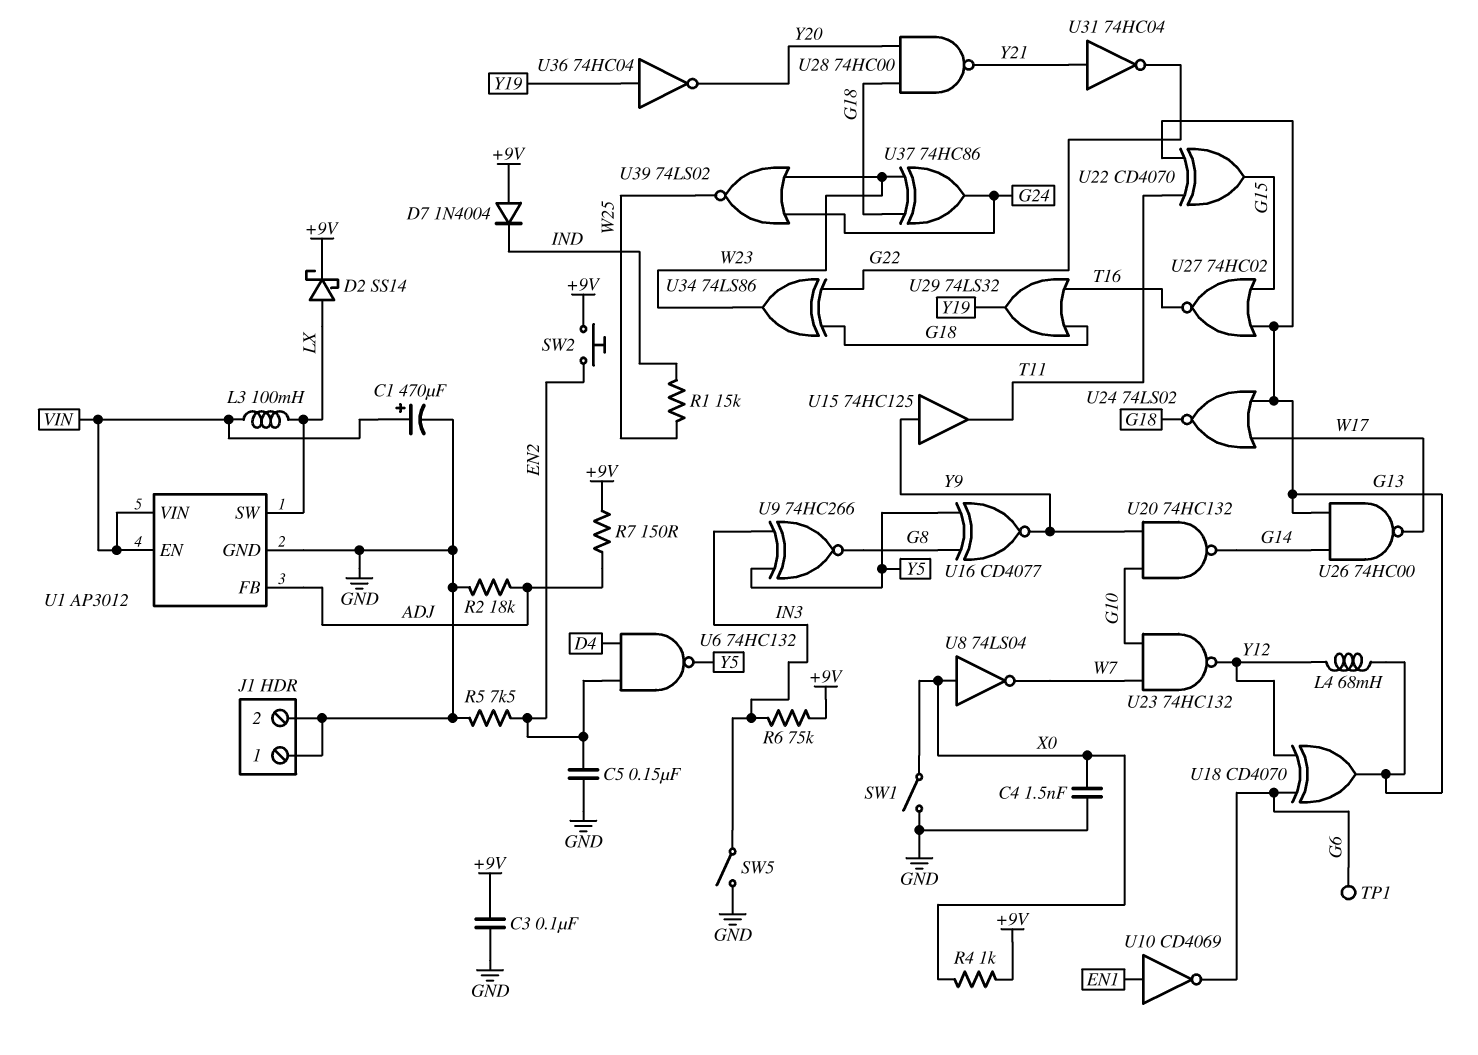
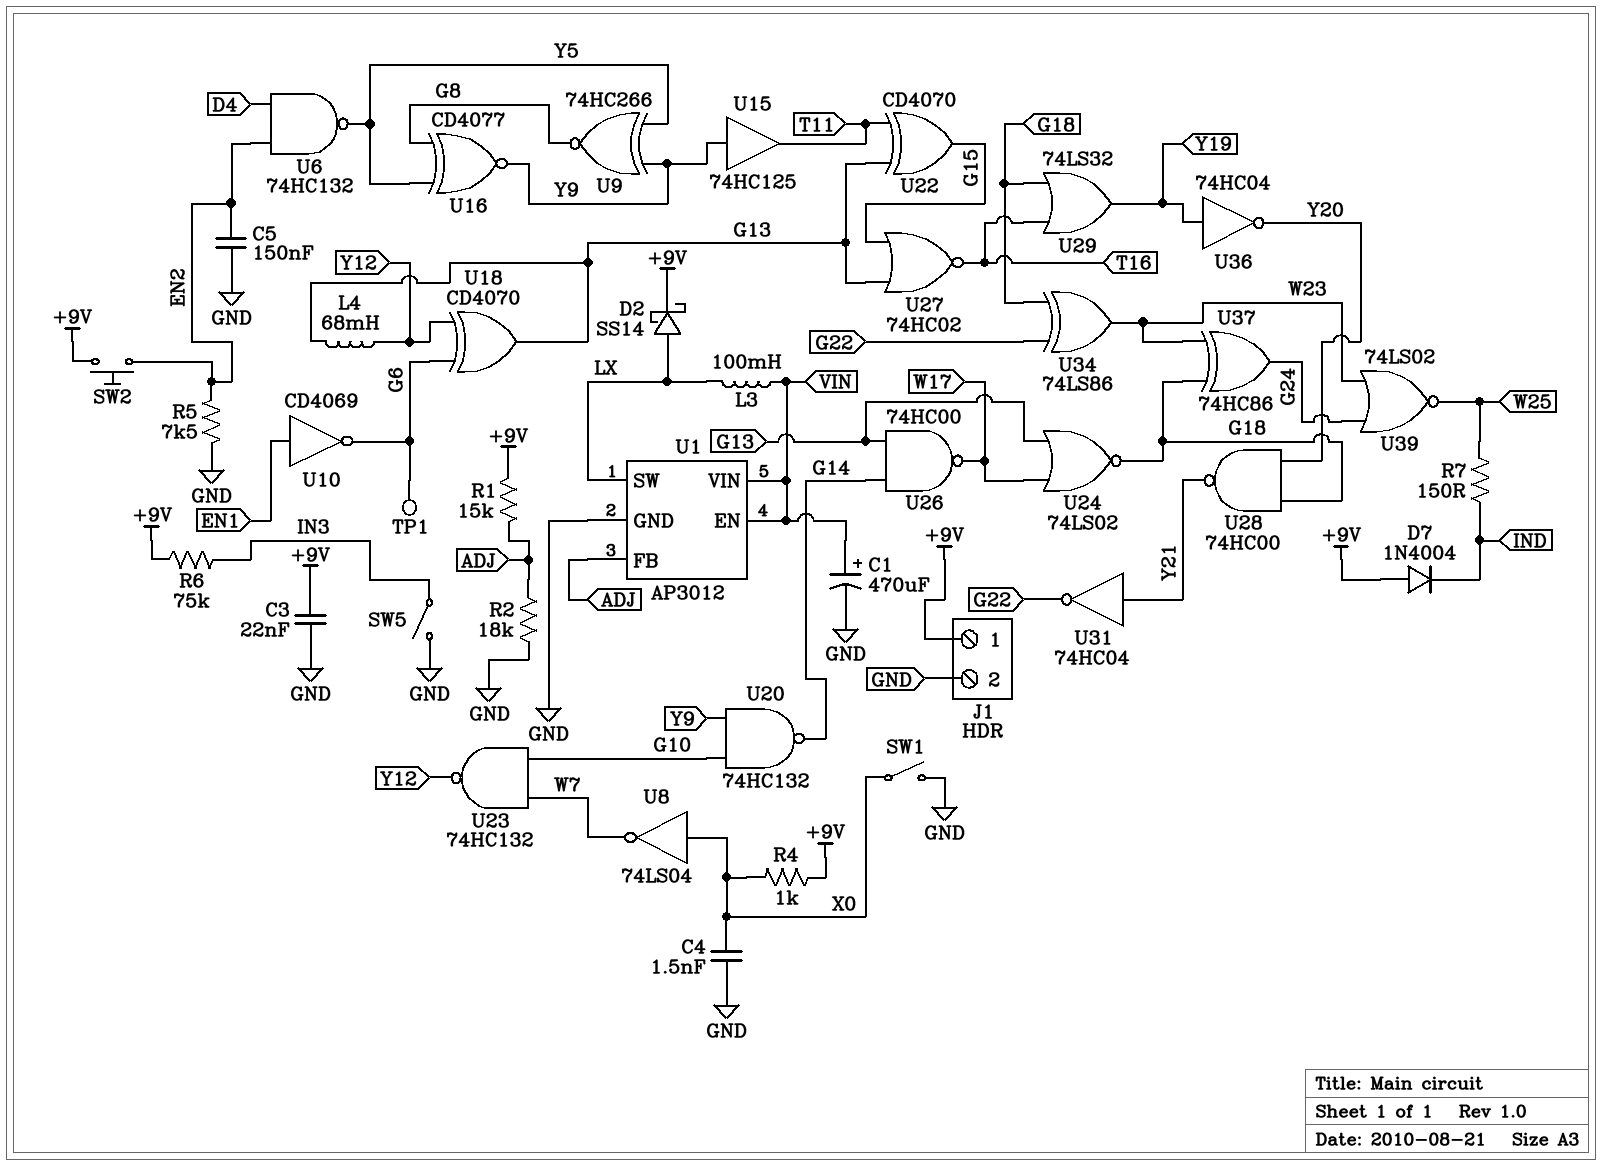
C3: 100nF (+9V, GND) -> 22nF (+9V, GND)
J1 pin 1: GND -> +9V
R1: 15k (IND, W25) -> 15k (+9V, ADJ)
R7: 150 (+9V, ADJ) -> 150 (IND, W25)
U9: XNOR 74HC266 (in IN3, in Y5, out G8) -> XNOR 74HC266 (in Y5, in Y9, out G8)

